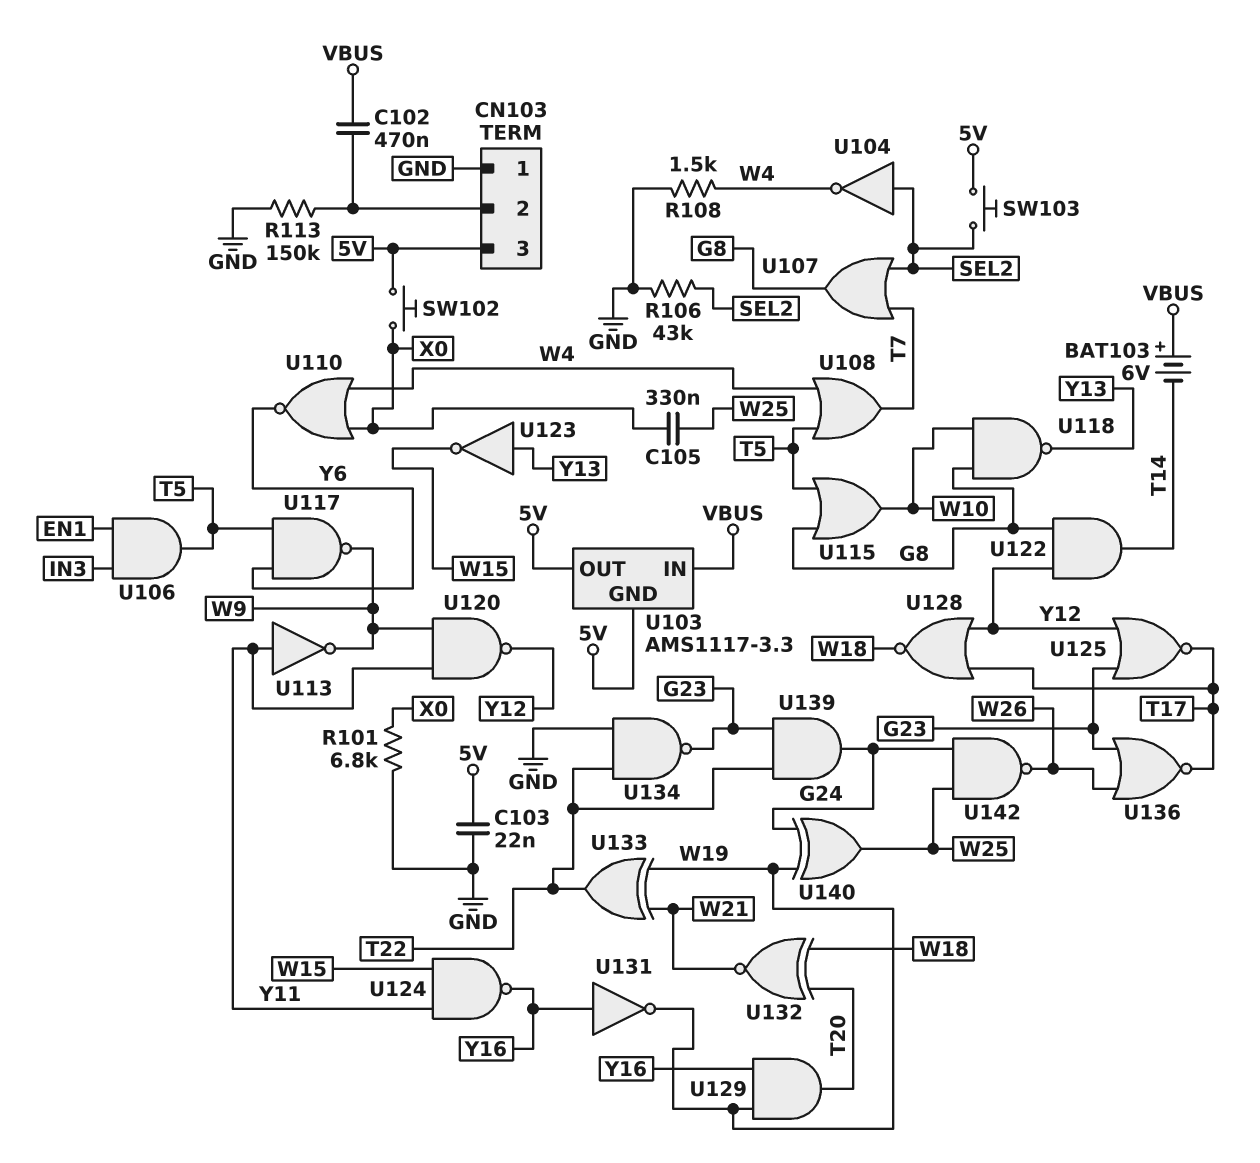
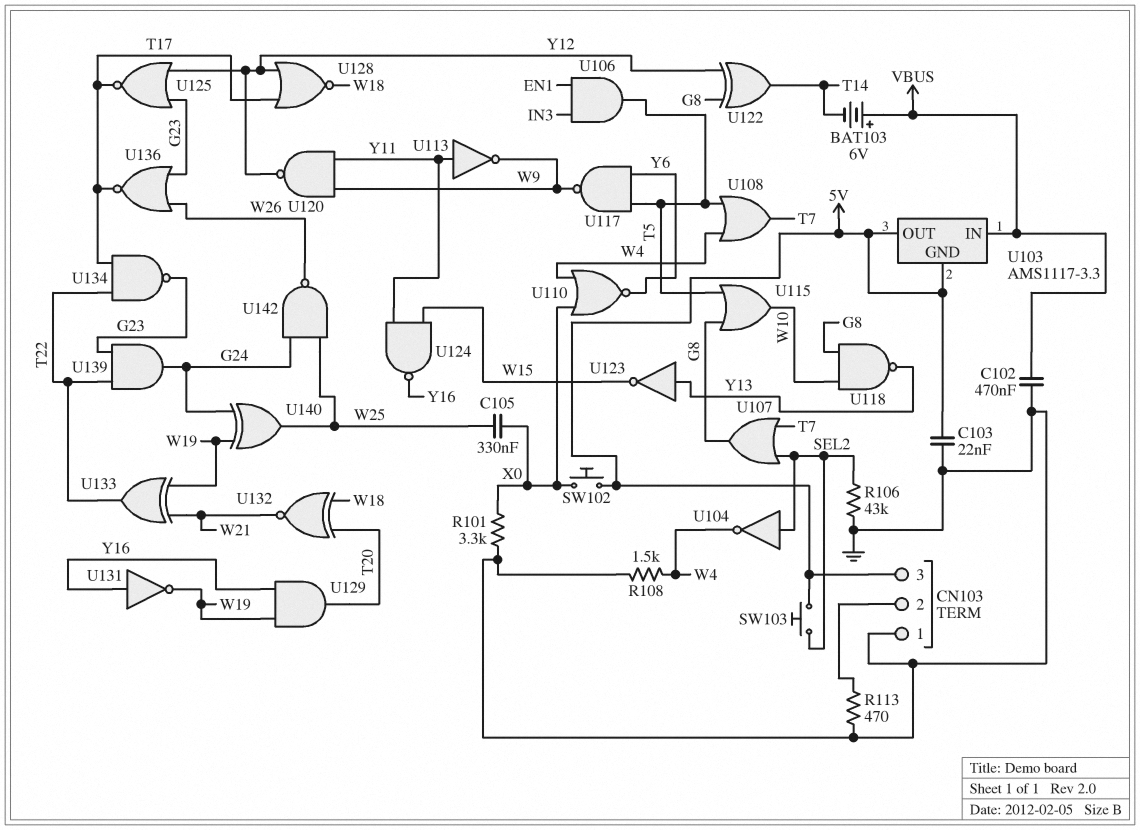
C102: 470nF (CN103/2, VBUS) -> 470nF (GND, VBUS)
R101: 6.8k (GND, X0) -> 3.3k (GND, X0)
R113: 150k (CN103/2, GND) -> 470 (CN103/2, GND)
U122: AND (in G8, in Y12, out T14) -> XOR (in G8, in Y12, out T14)
U134: NAND (in GND, in T22, out G23) -> NAND (in T17, in T22, out G23)

